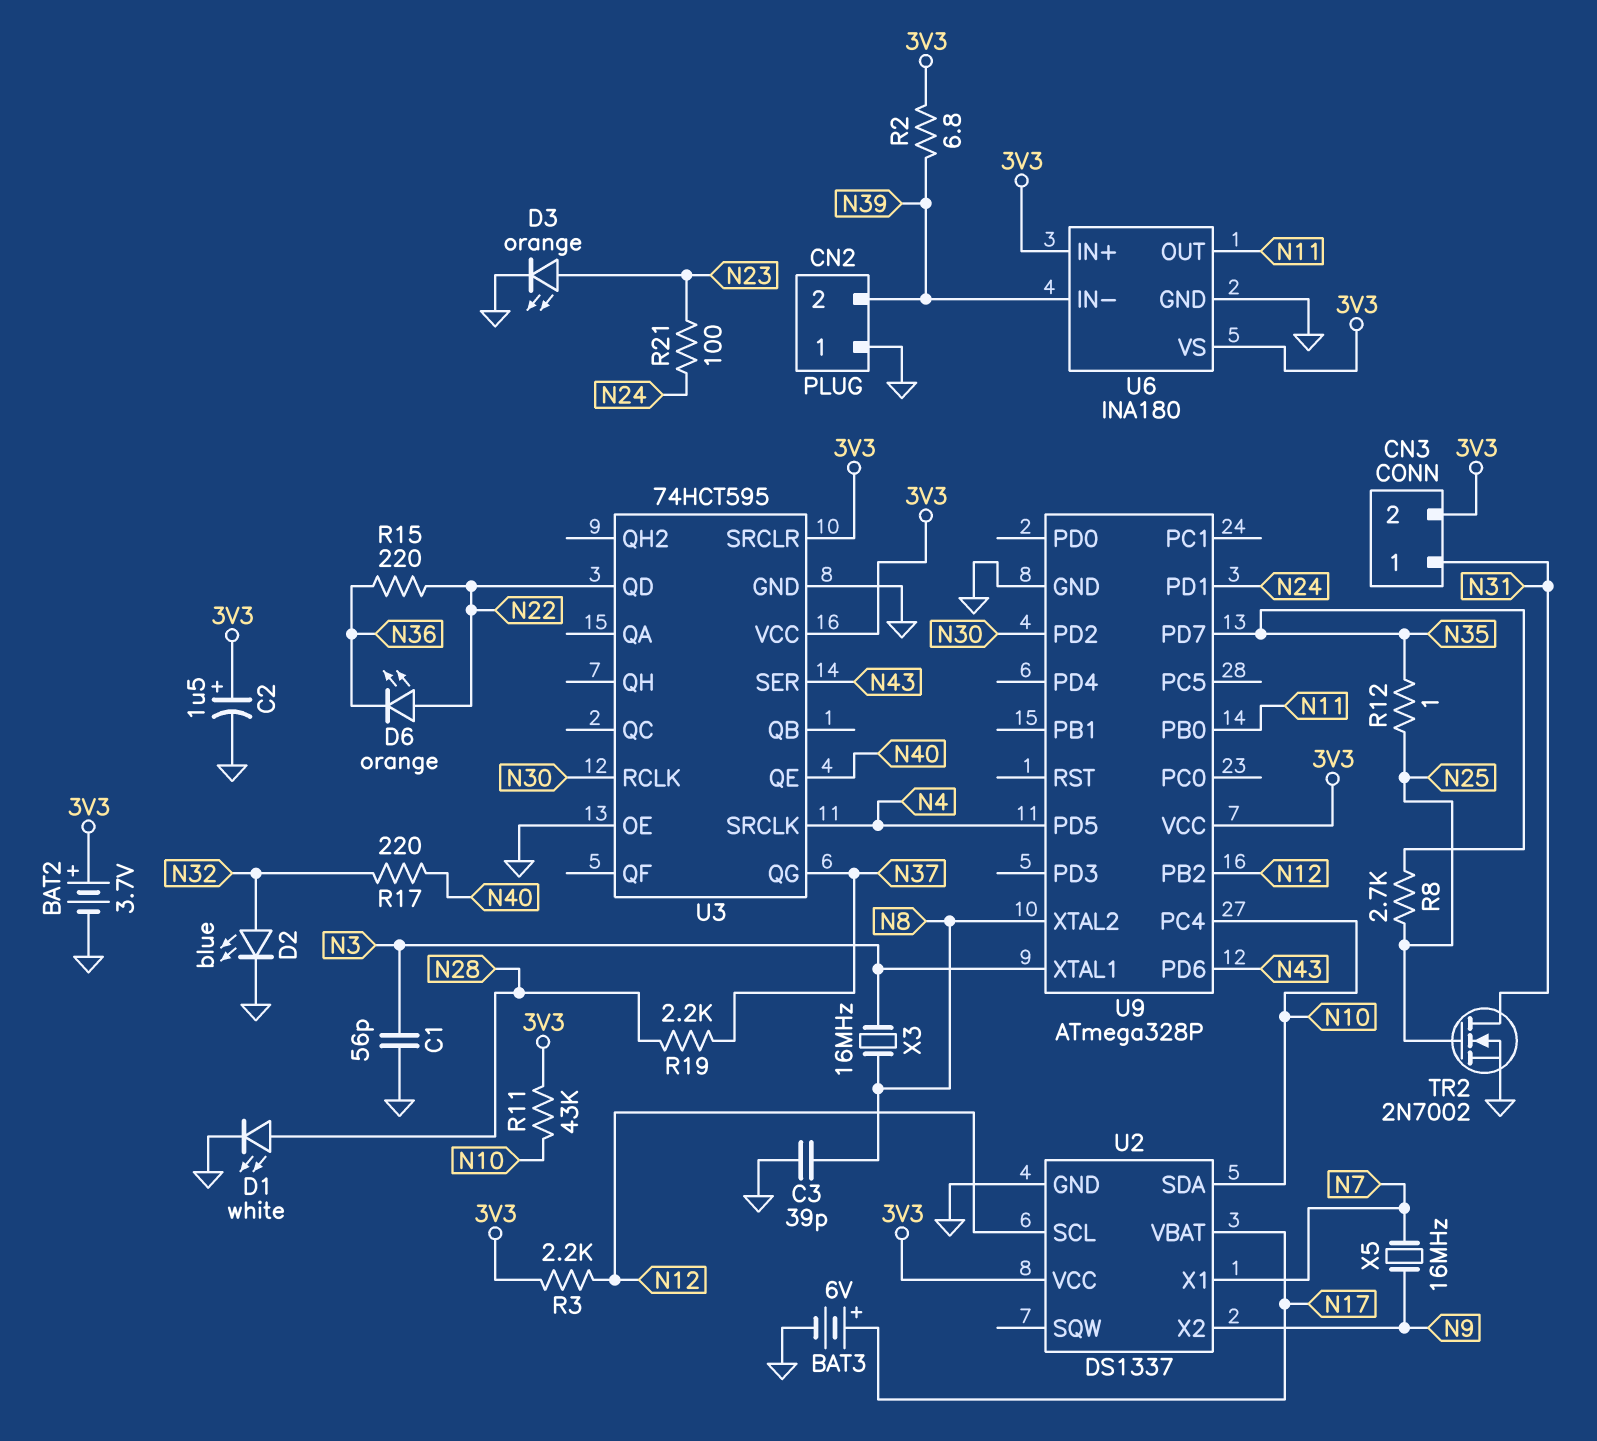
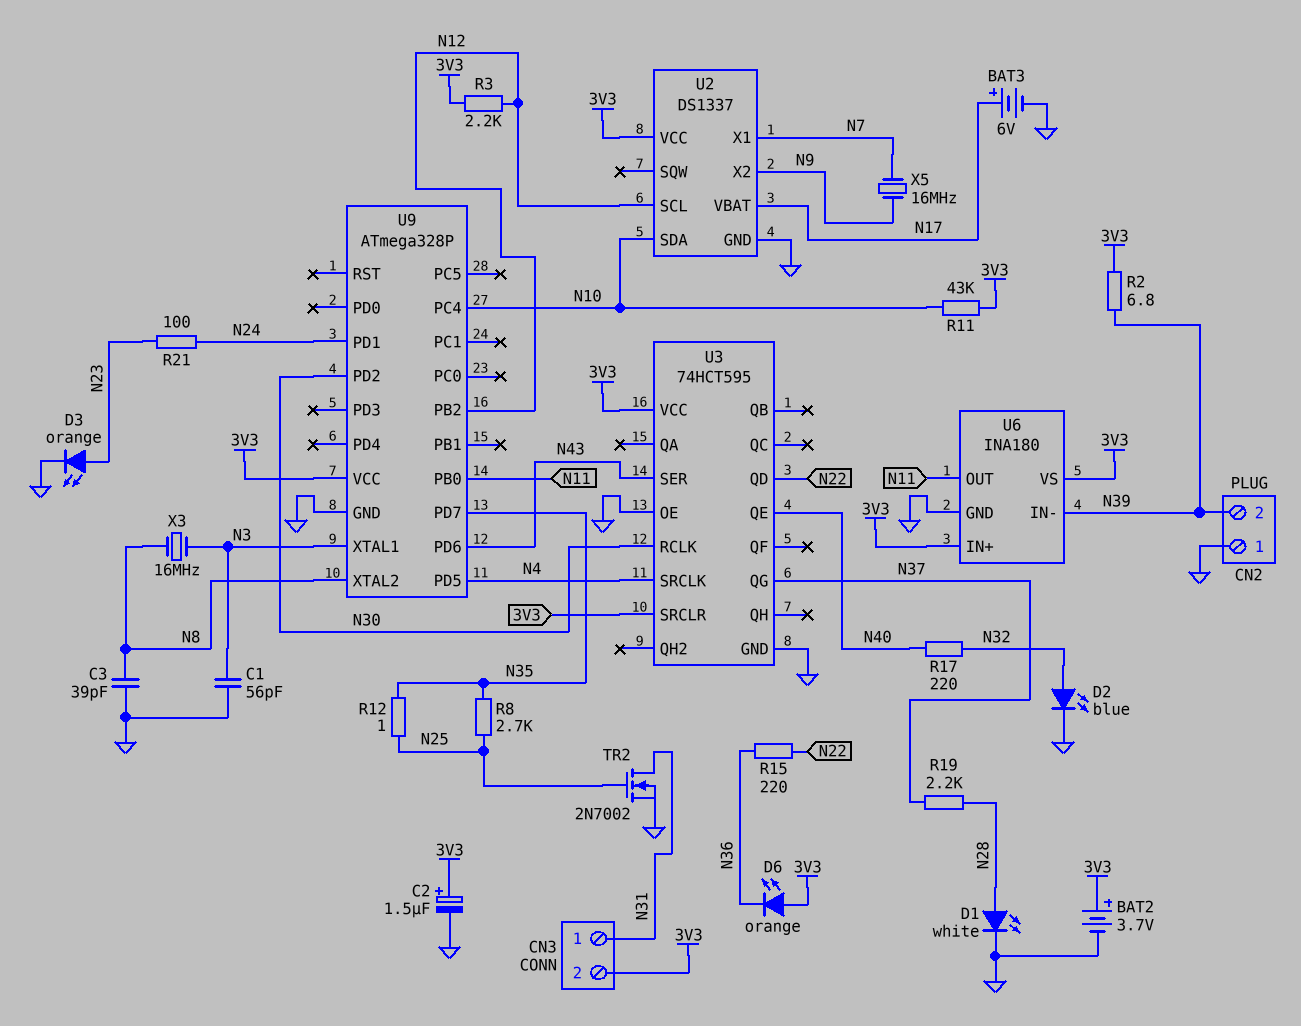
D6: LED orange (A N22, K N36) -> LED orange (A 3V3, K N36)

